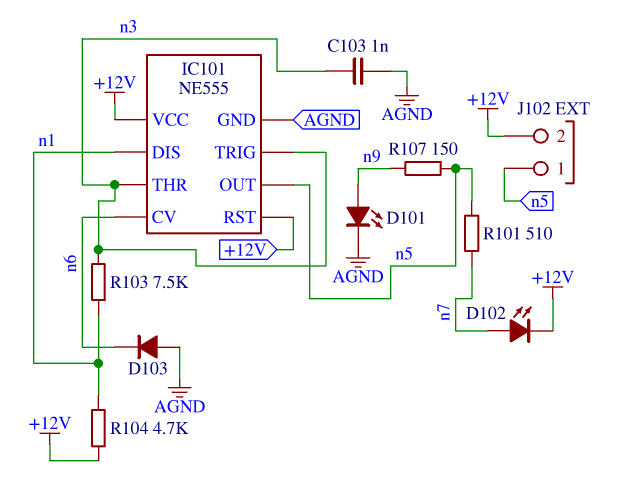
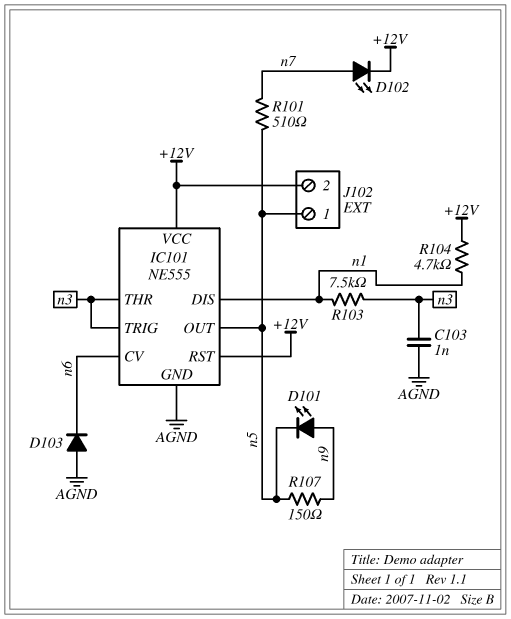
D101: LED (A n9, K AGND) -> LED (A n9, K n5)

